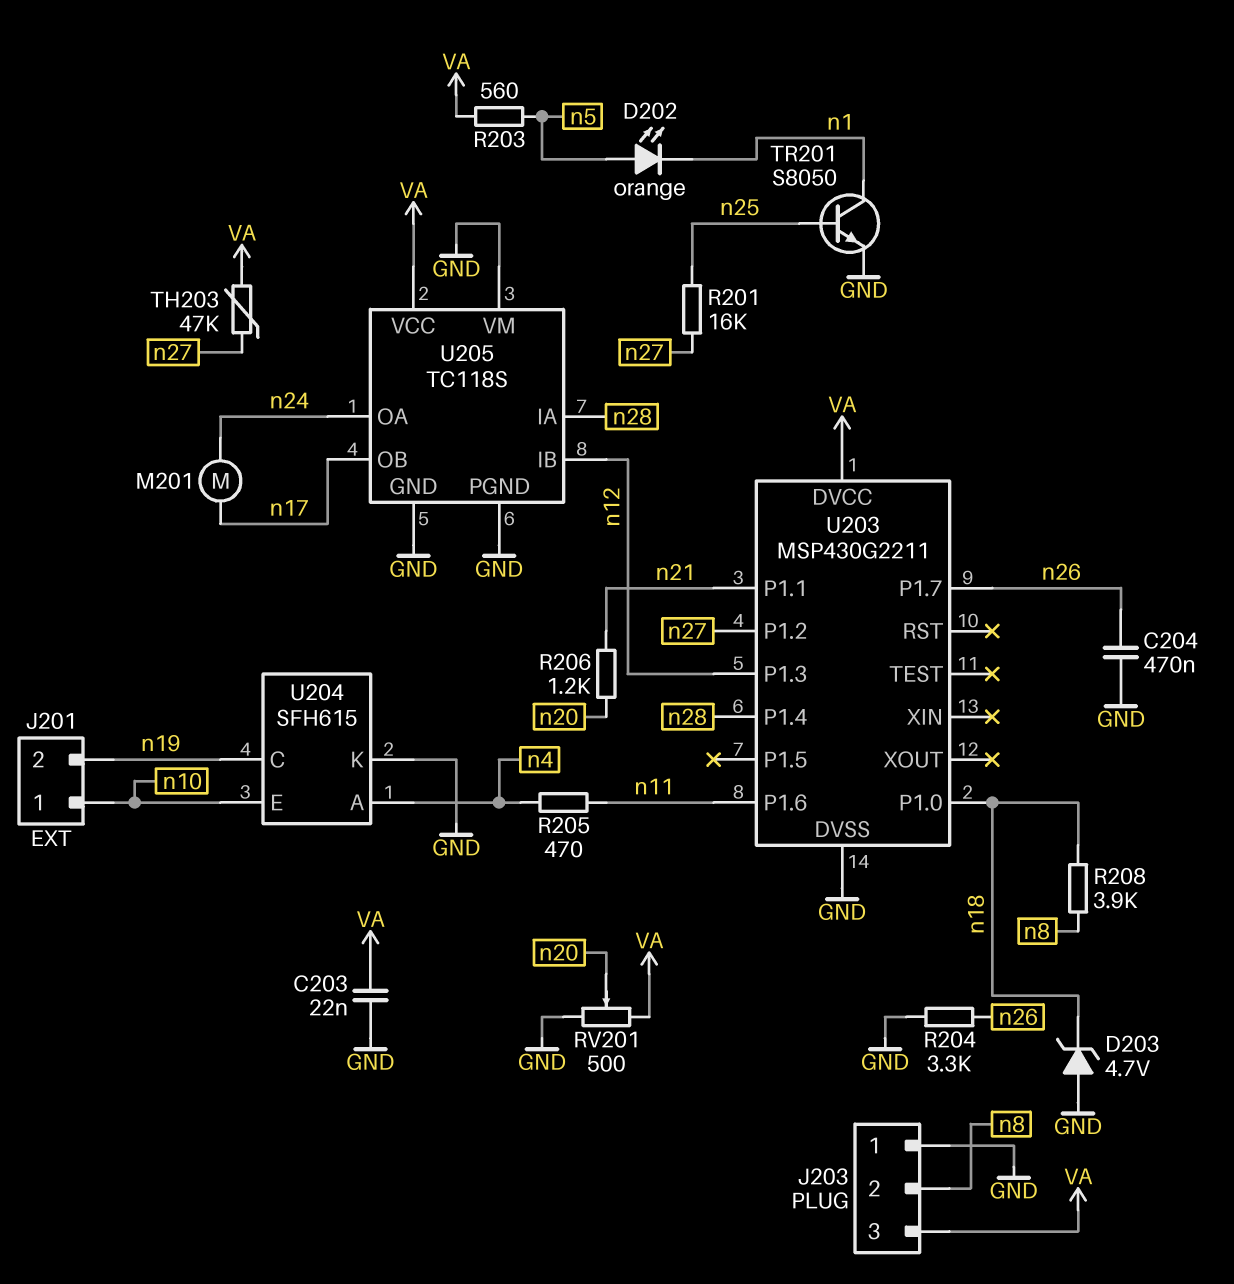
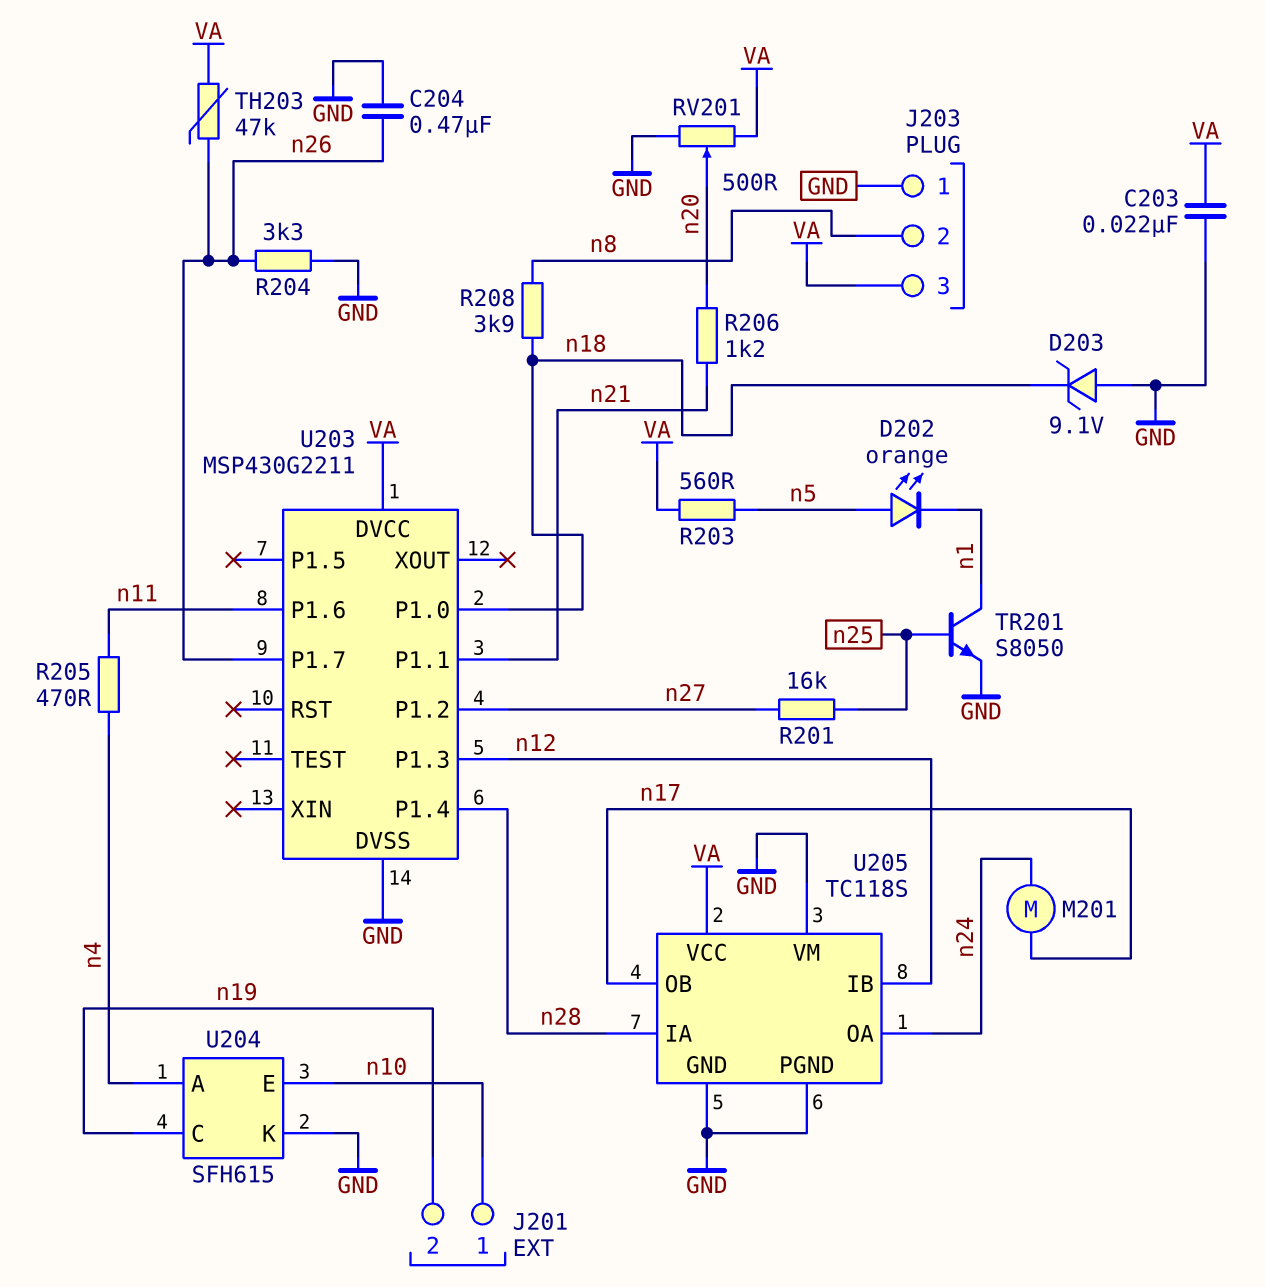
D203: zener 4.7V (A GND, K n18) -> zener 9.1V (A GND, K n18)
TH203: 47k (VA, n27) -> 47k (VA, n26)

